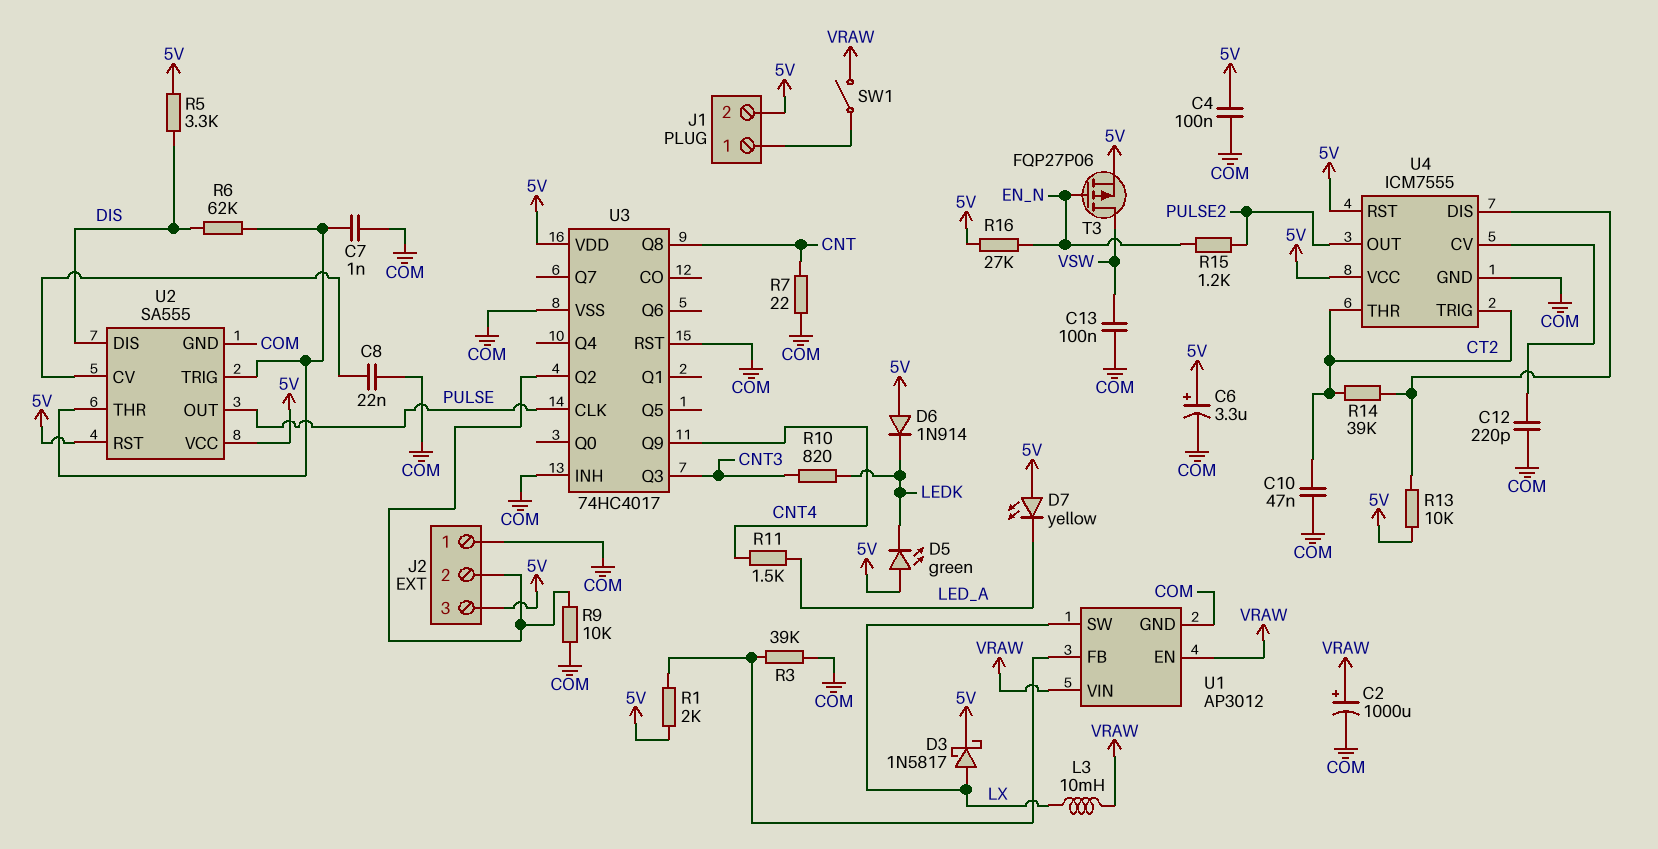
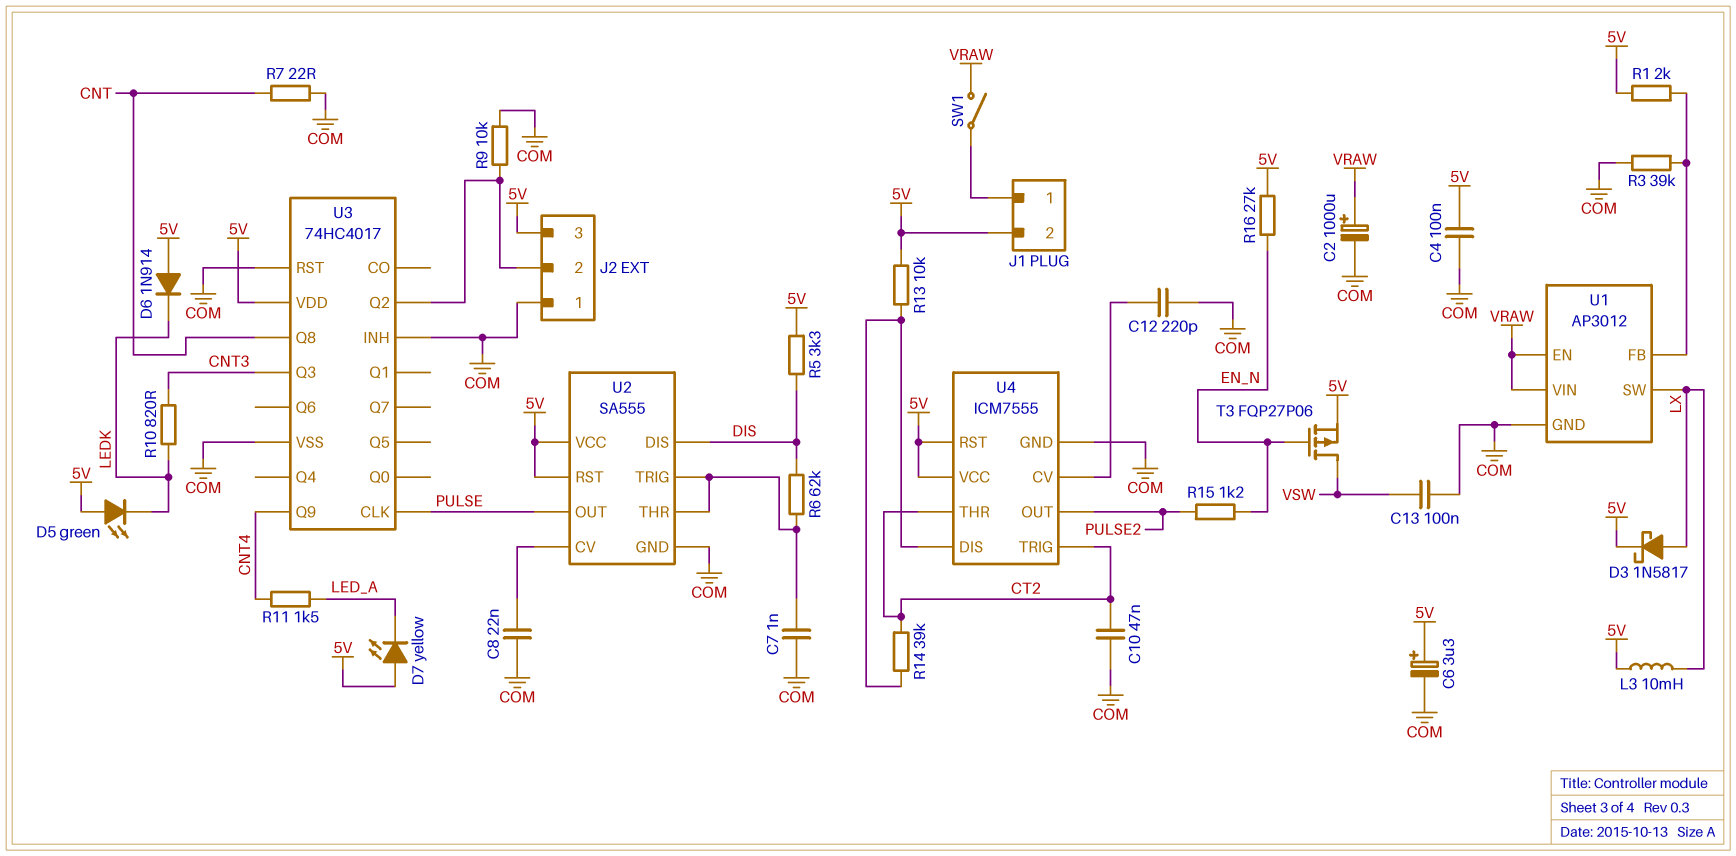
L3: 10mH (LX, VRAW) -> 10mH (5V, LX)

